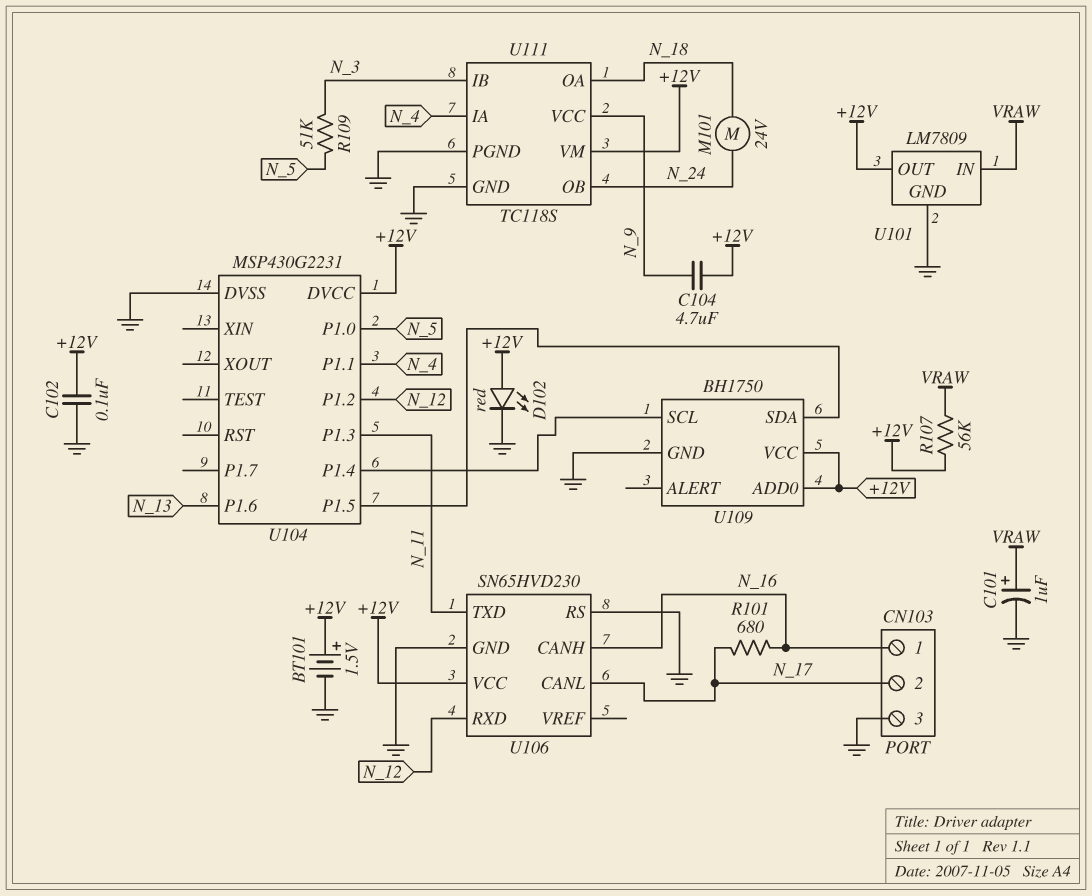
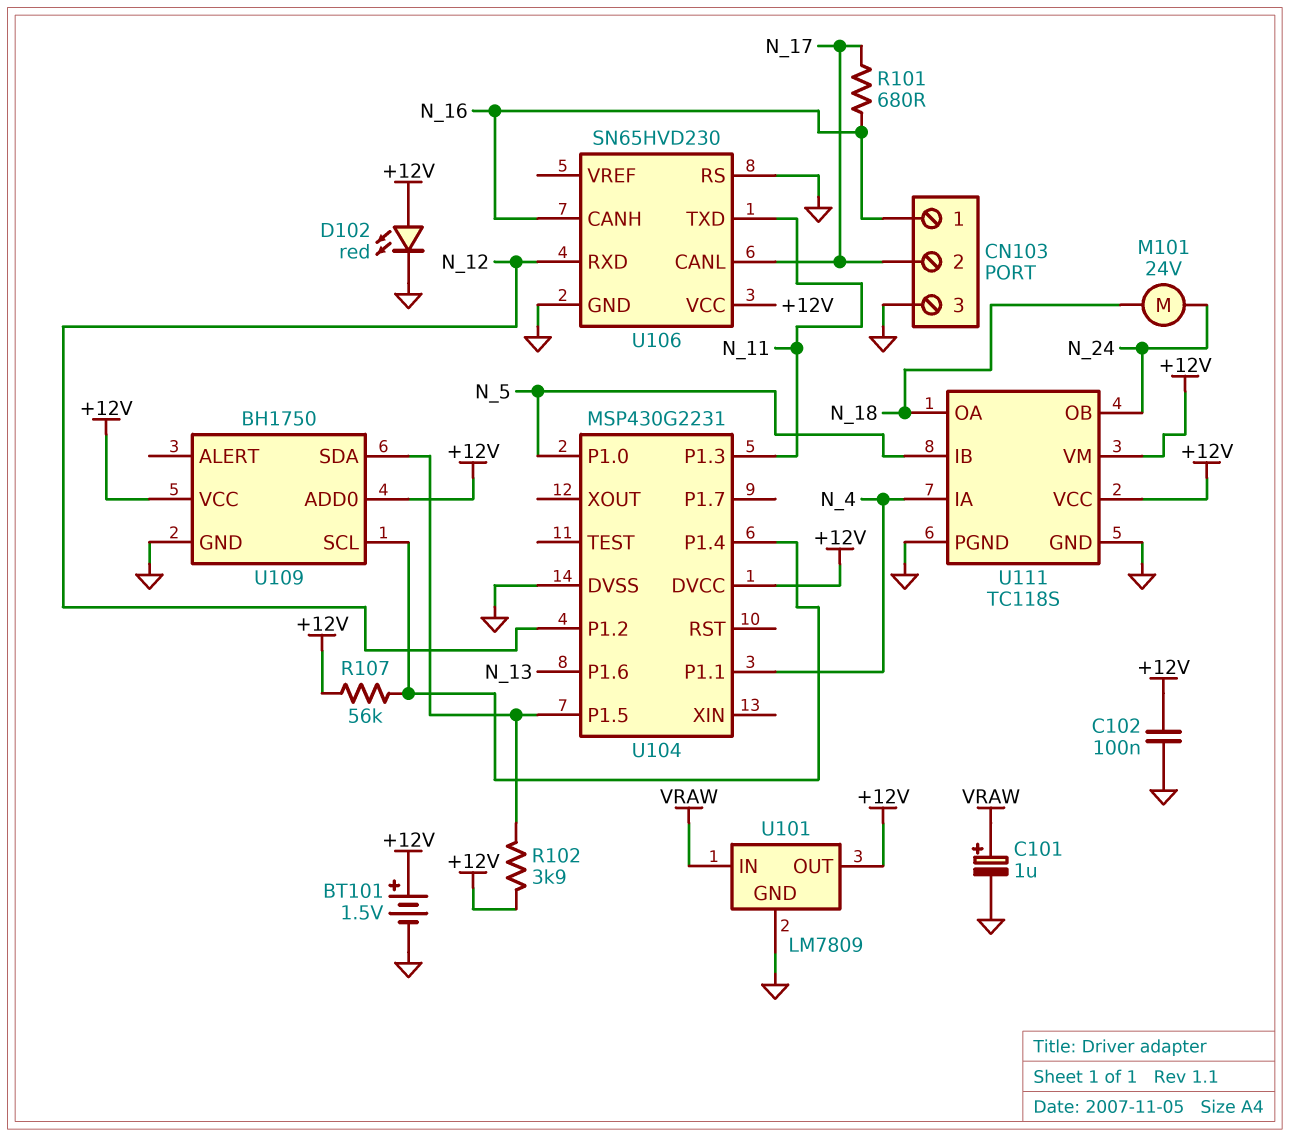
C104: 4.7uF (+12V, N_9) -> none
R102: none -> 3.9k (+12V, U104/P1.5)
R107: 56k (+12V, VRAW) -> 56k (+12V, U104/P1.4)
R109: 51k (N_3, N_5) -> none
U111 pin IB: N_3 -> N_5
U111 pin VCC: N_9 -> +12V

